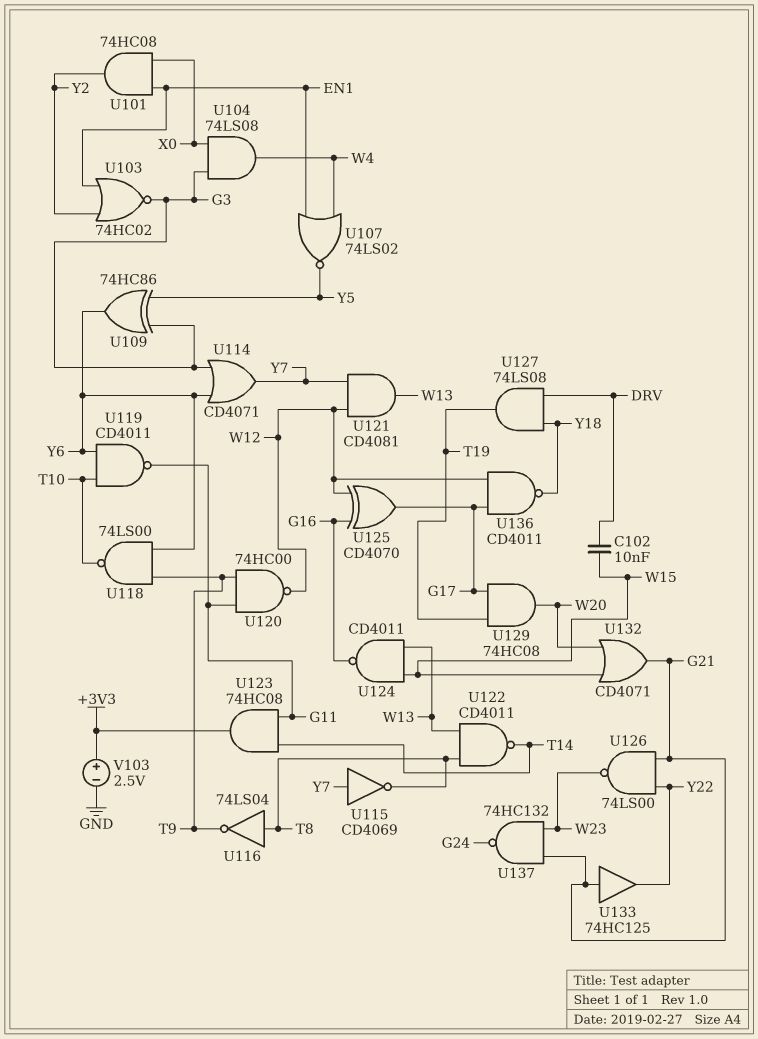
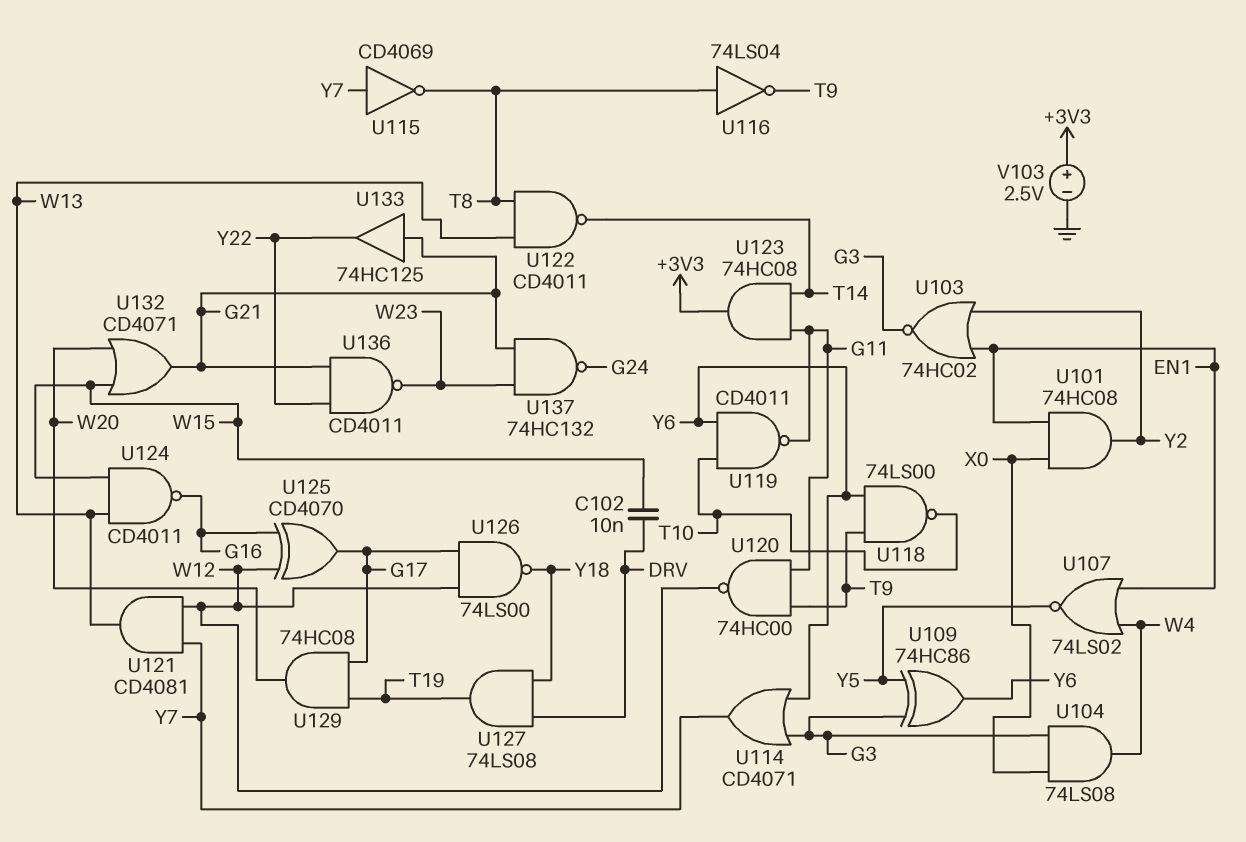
U126: NAND 74LS00 (in G21, in Y22, out W23) -> NAND 74LS00 (in G17, in W12, out Y18)
U136: NAND CD4011 (in G17, in W12, out Y18) -> NAND CD4011 (in G21, in Y22, out W23)

